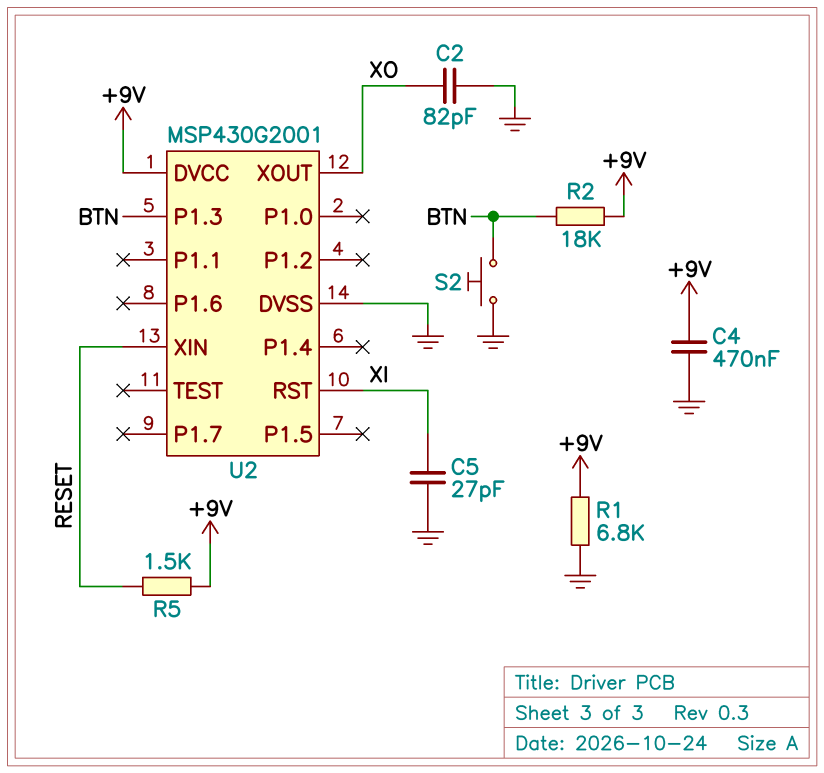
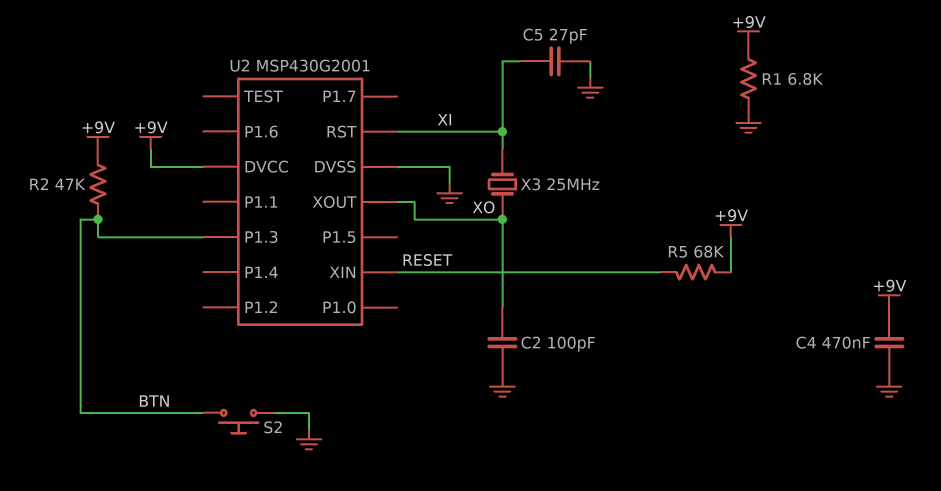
C2: 82pF (GND, XO) -> 100pF (GND, XO)
R2: 18k (+9V, BTN) -> 47k (+9V, BTN)
R5: 1.5k (+9V, RESET) -> 68k (+9V, RESET)
X3: none -> 25MHz (XI, XO)

